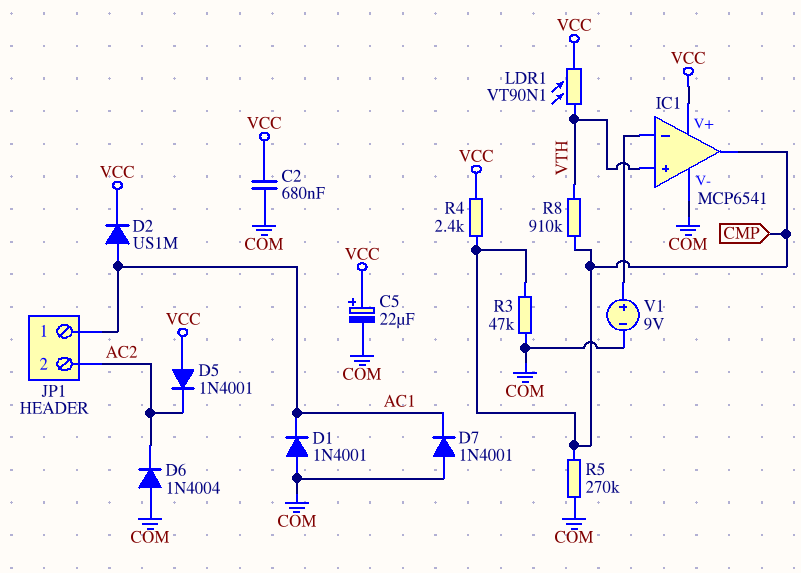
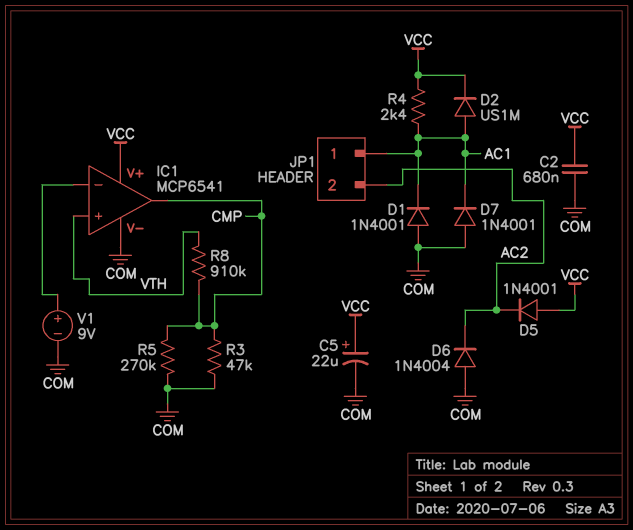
LDR1: VT90N1 (VCC, VTH) -> none
R4: 2.4k (CMP, VCC) -> 2.4k (AC1, VCC)

